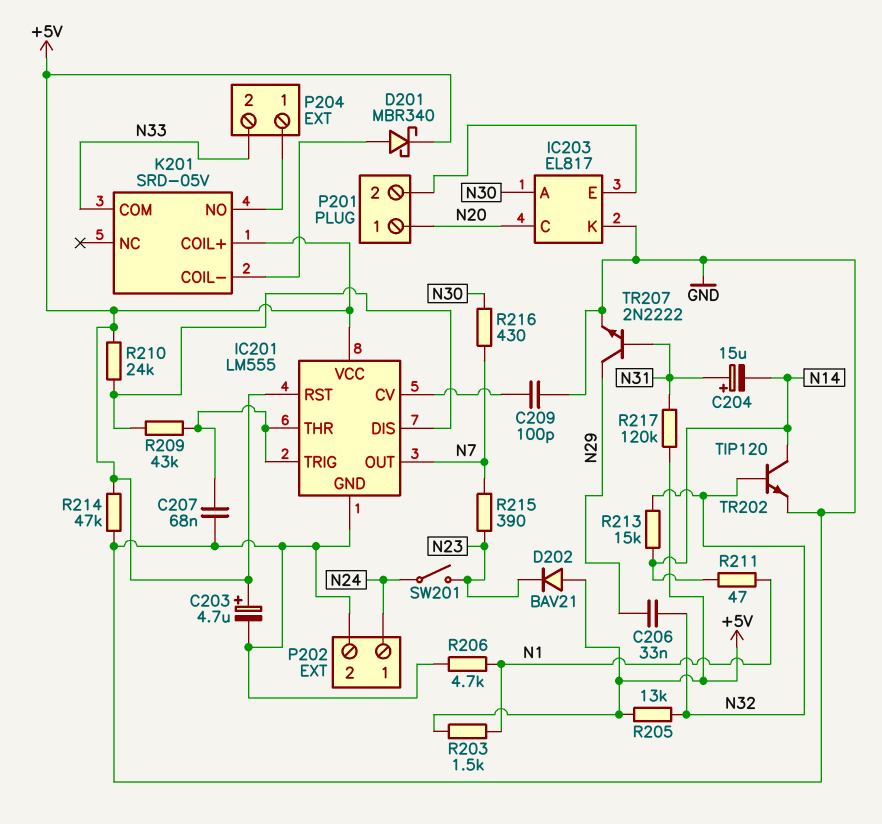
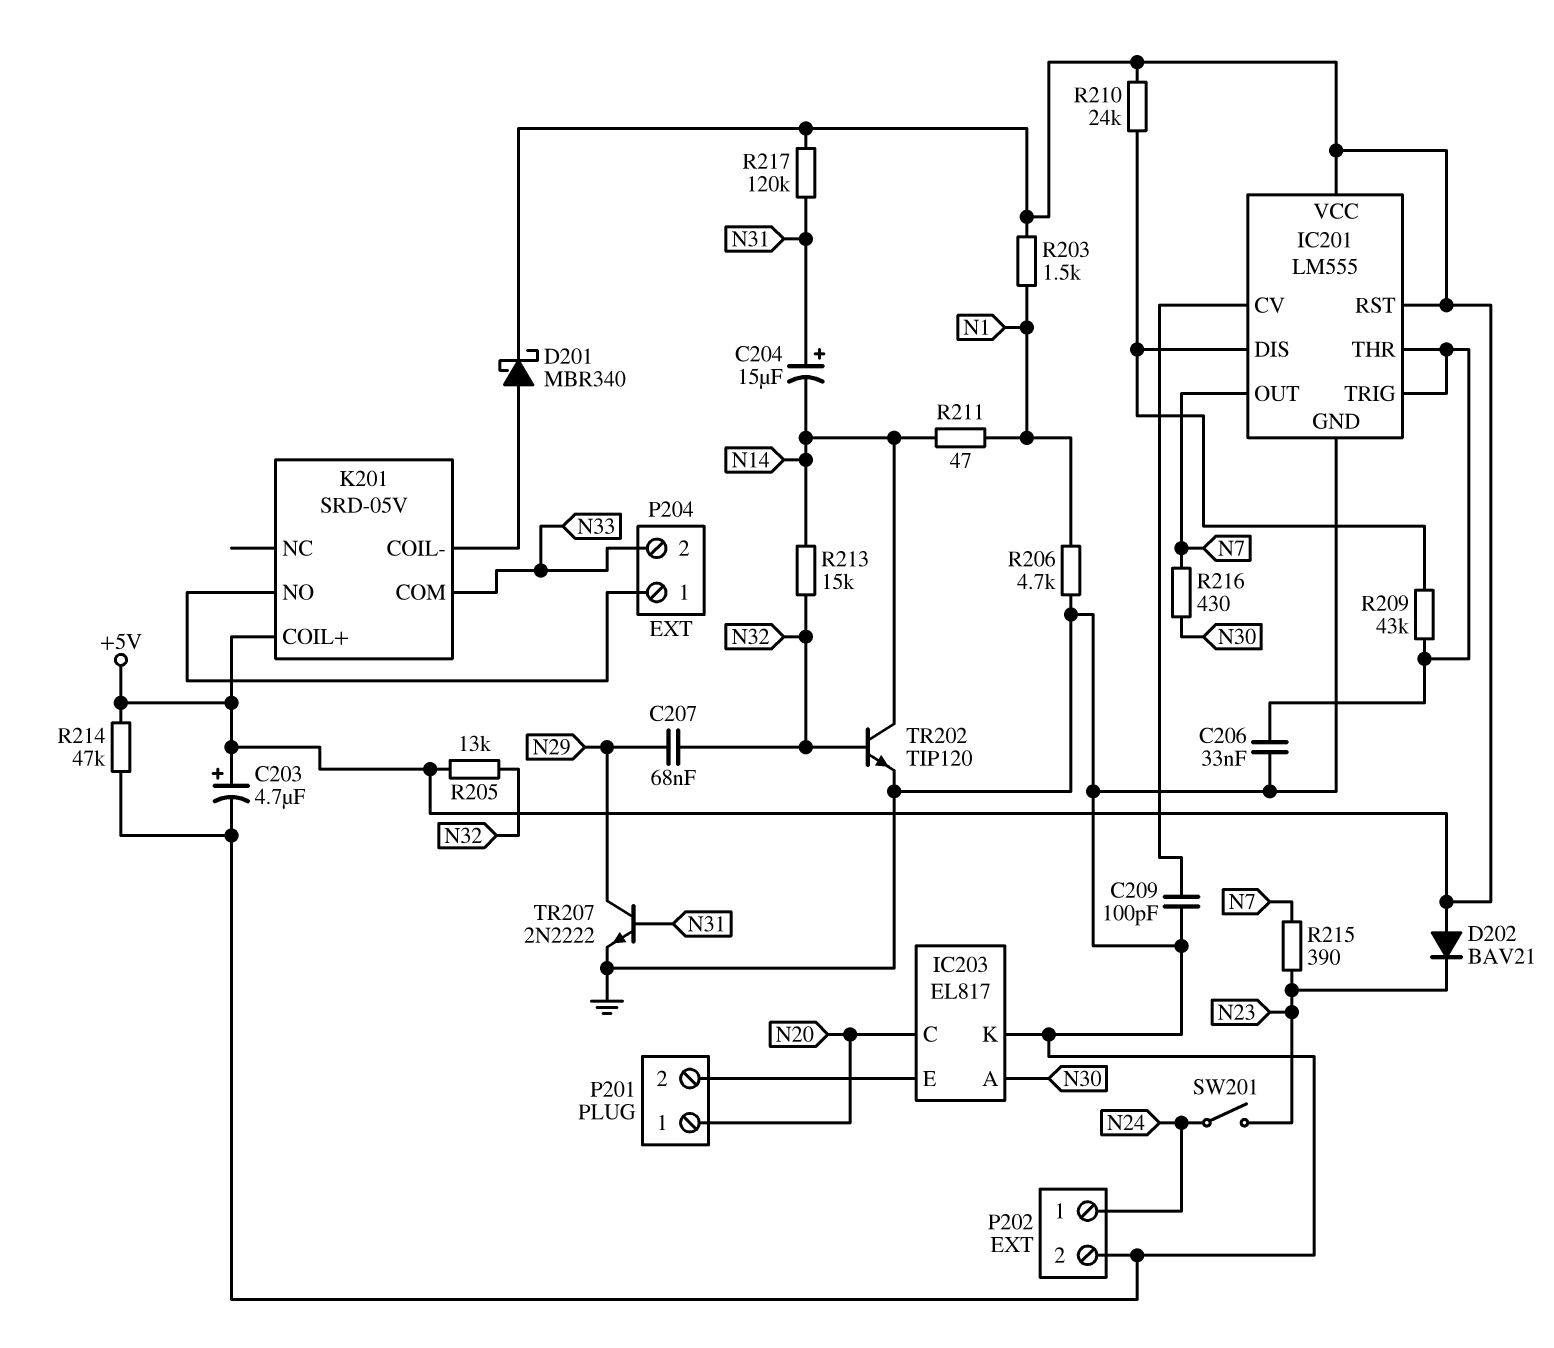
C206: 33nF (N29, N32) -> 33nF (GND, IC201/THR)
C207: 68nF (GND, IC201/THR) -> 68nF (N29, N32)

